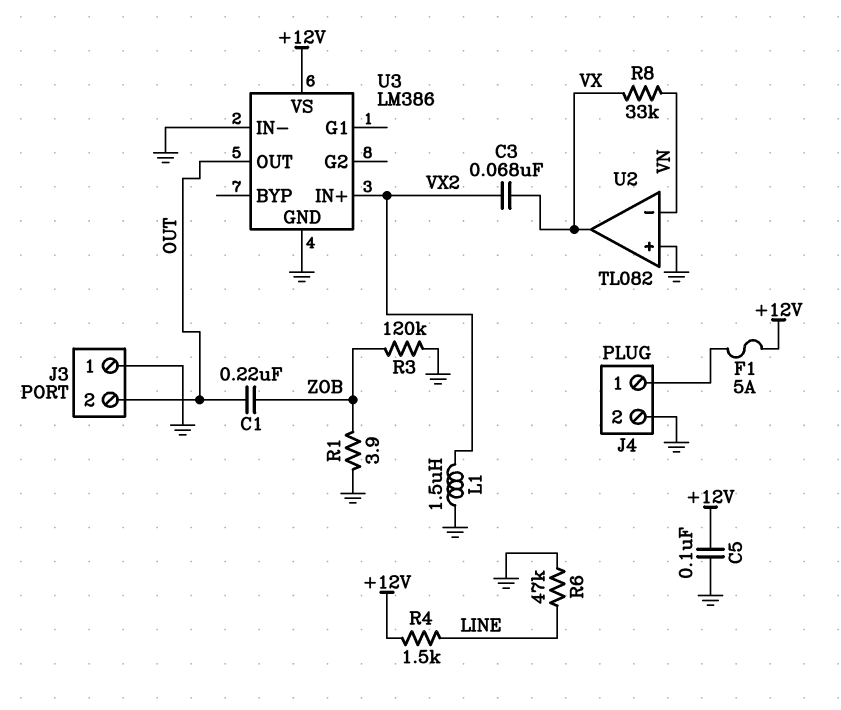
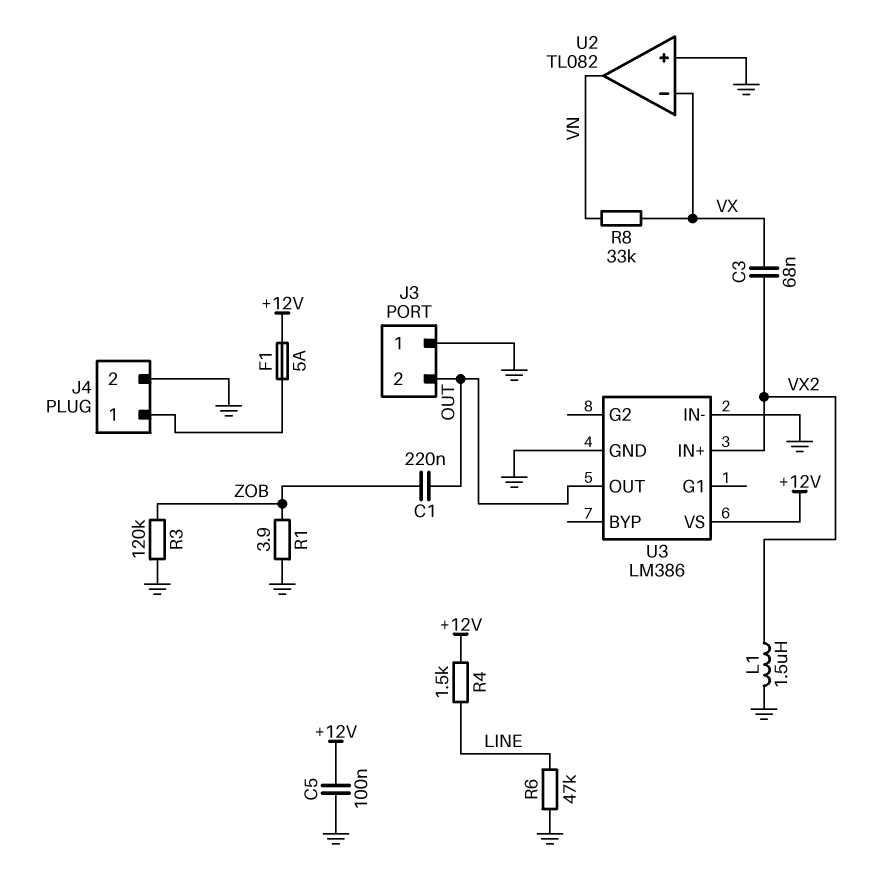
U2 pin in-: VN -> VX
U2 pin out: VX -> VN

